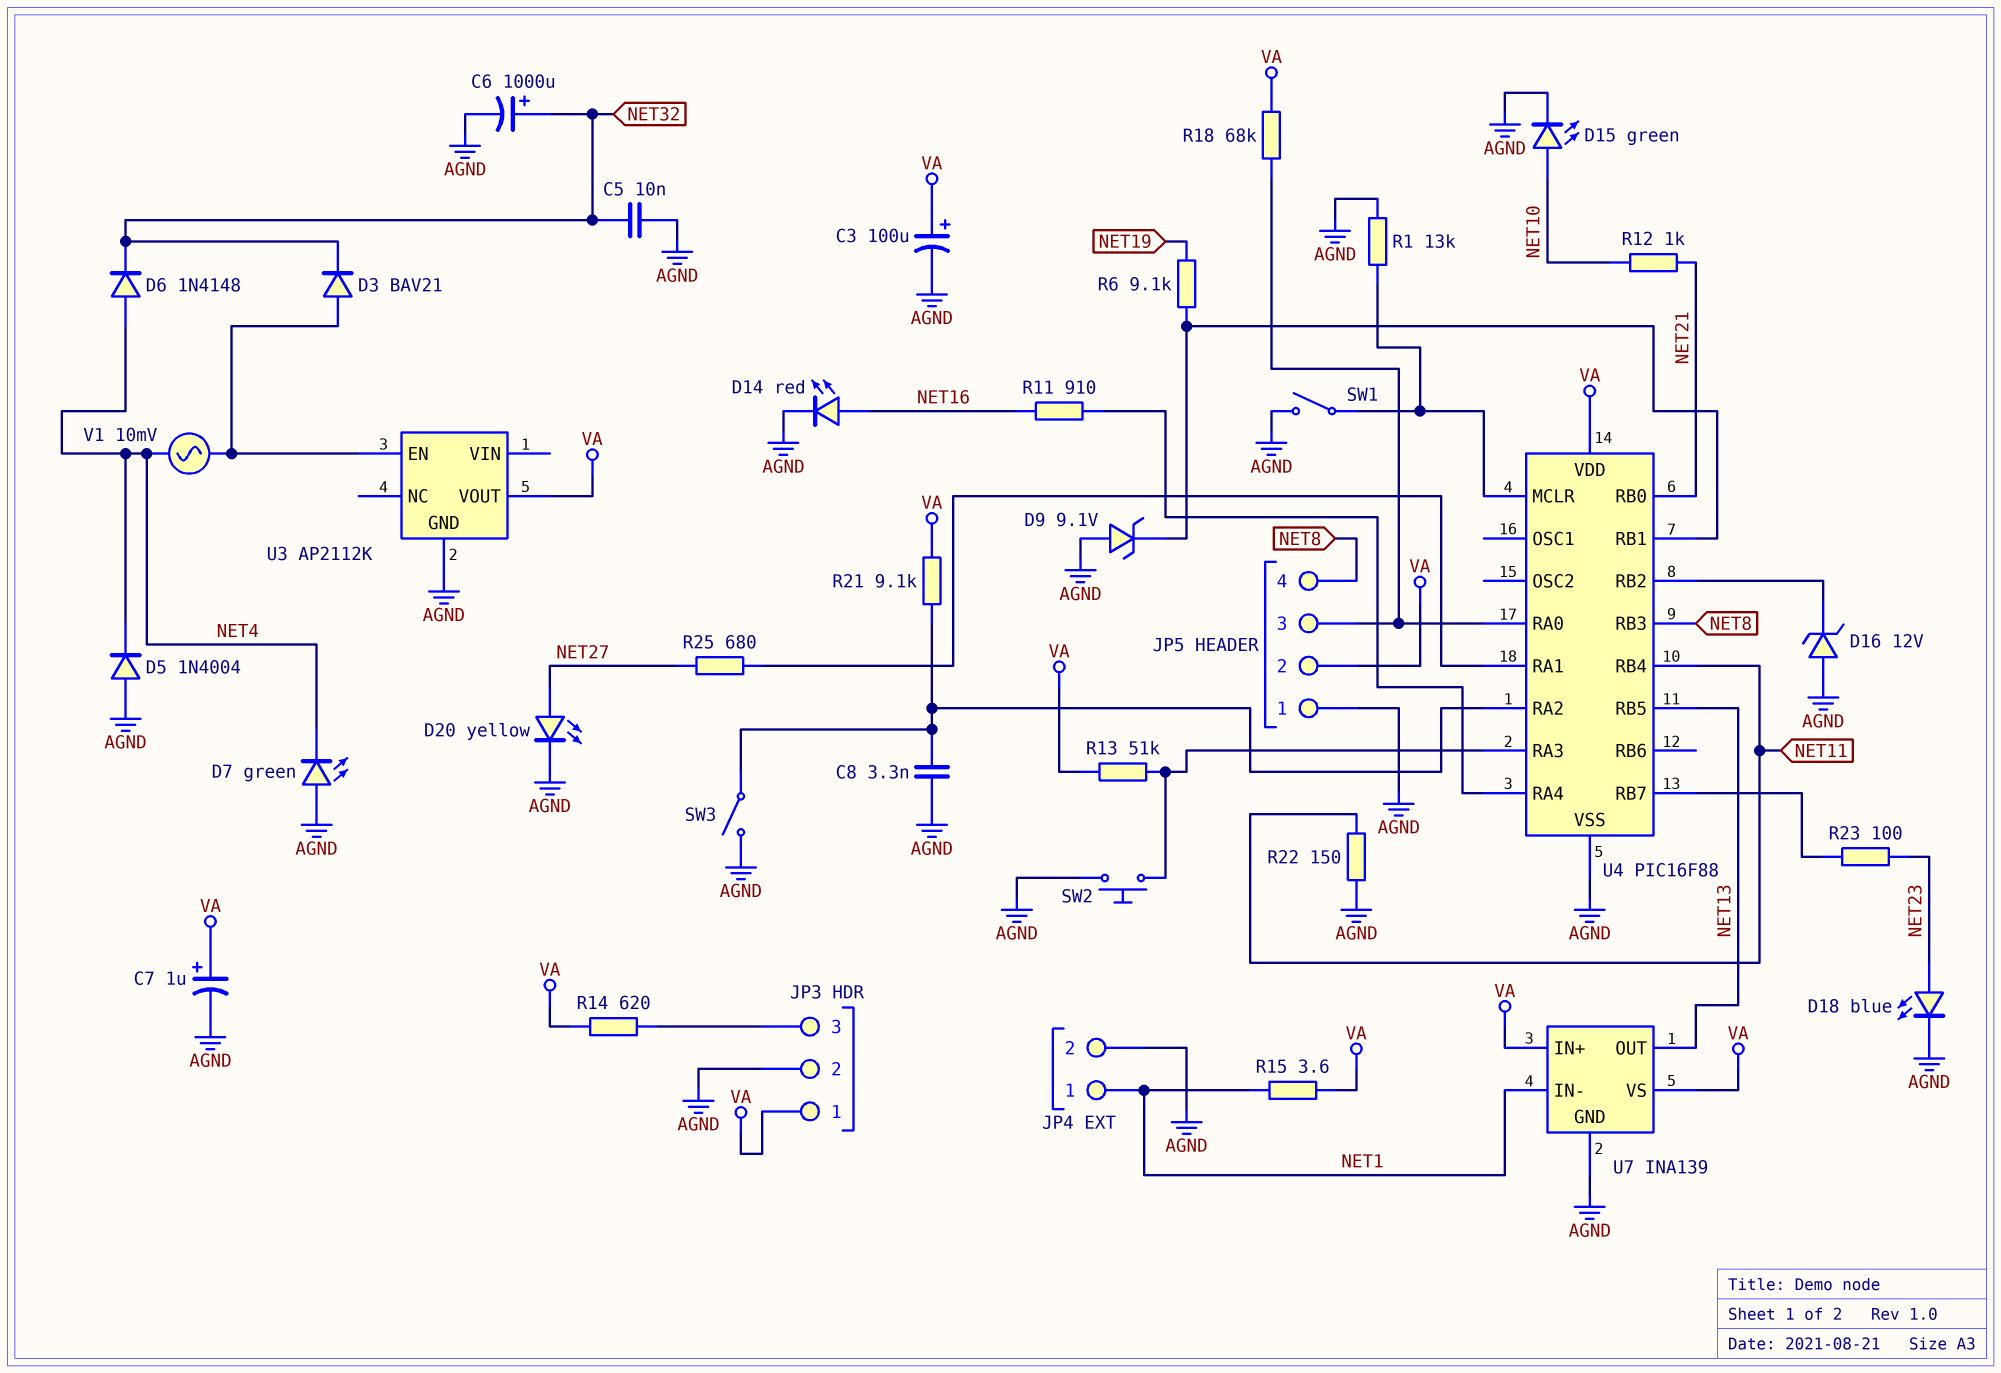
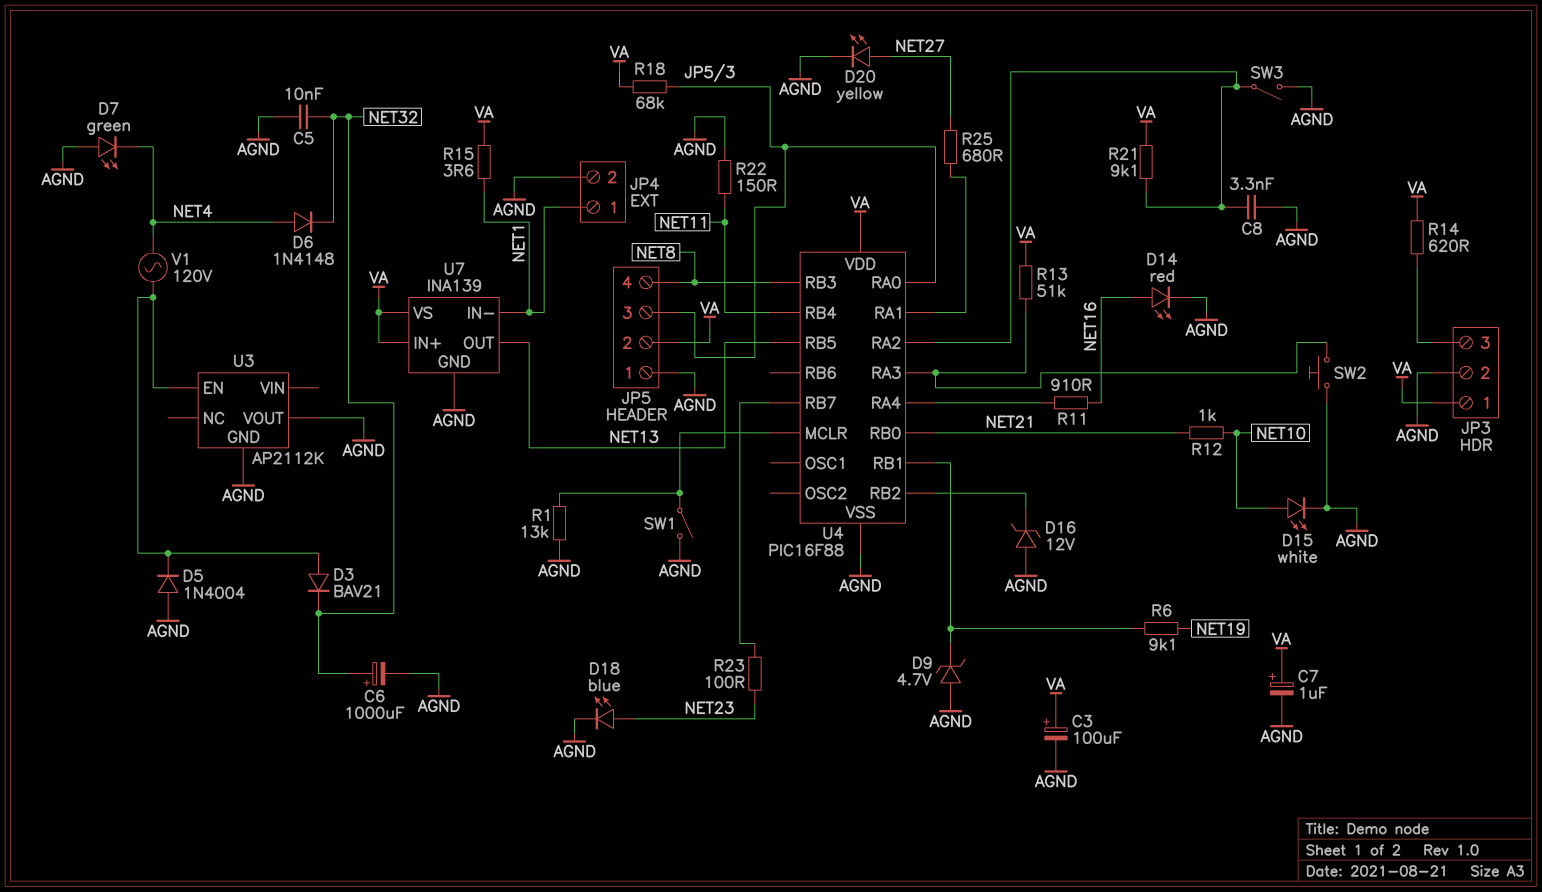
D5: diode 1N4004 (A AGND, K NET4) -> diode 1N4004 (A AGND, K U3/EN)
D9: zener 9.1V (A AGND, K U4/RB1) -> zener 4.7V (A AGND, K U4/RB1)
D15: LED green (A NET10, K AGND) -> LED white (A NET10, K AGND)
U3 pin VOUT: VA -> AGND
V1: AC 10mV (NET4, U3/EN) -> AC 120V (NET4, U3/EN)

